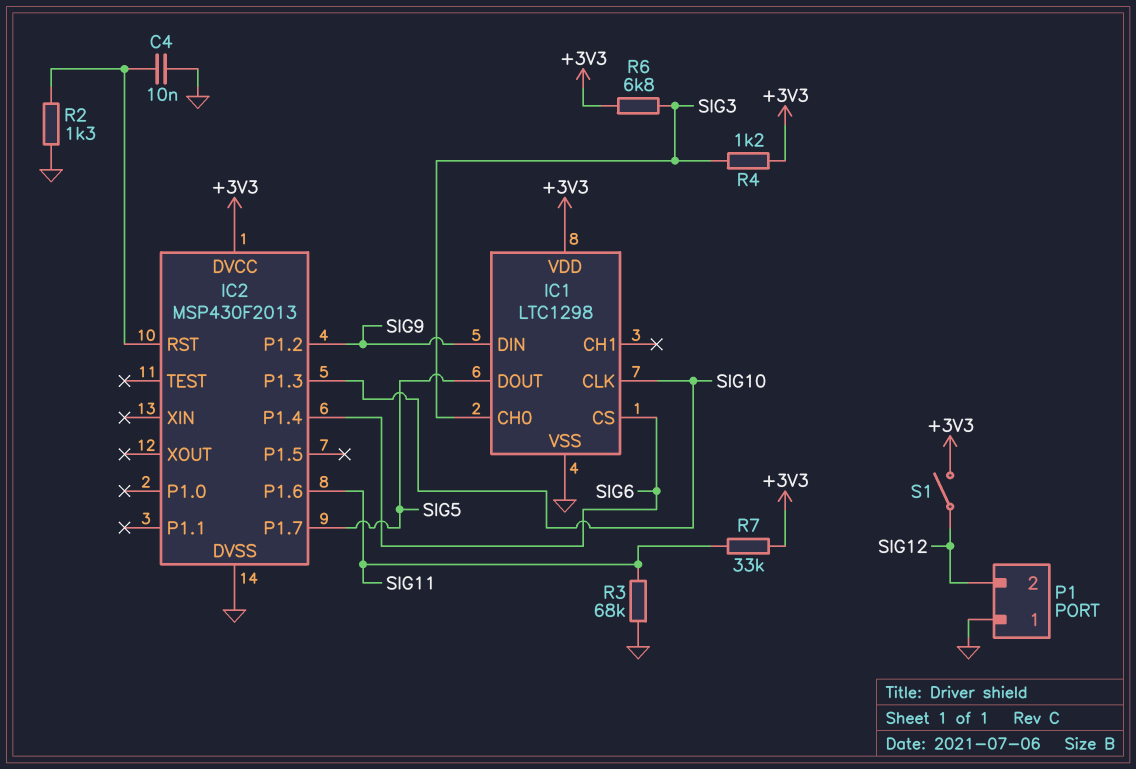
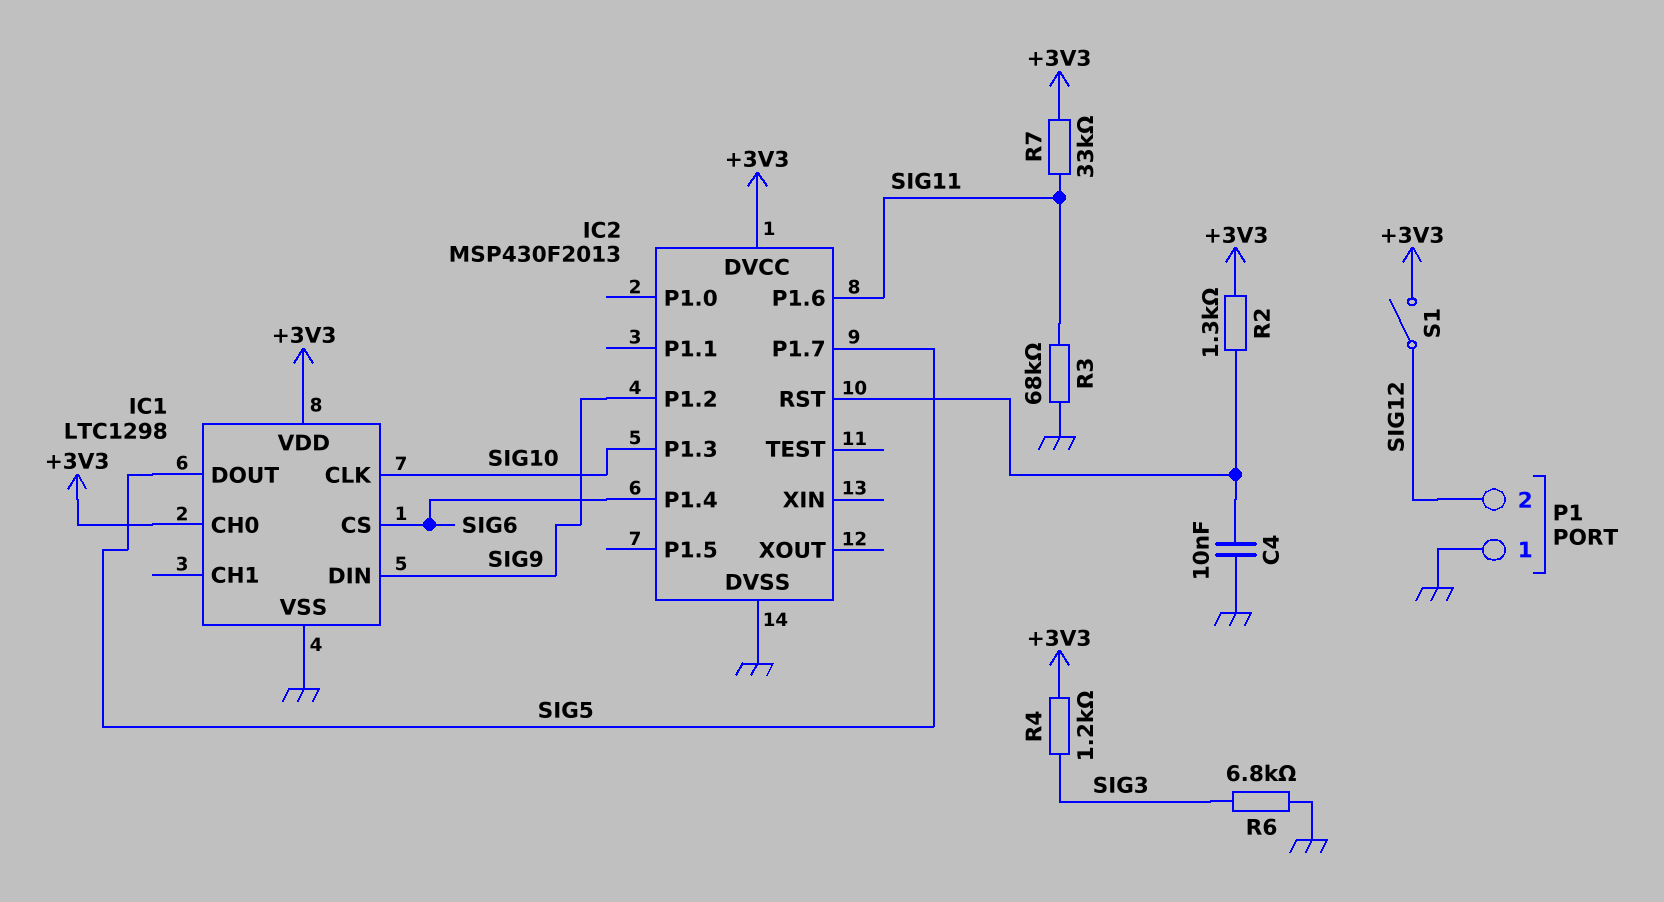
IC1 pin CH0: SIG3 -> +3V3
R2: 1.3k (GND, IC2/RST) -> 1.3k (+3V3, IC2/RST)
R6: 6.8k (+3V3, SIG3) -> 6.8k (GND, SIG3)

